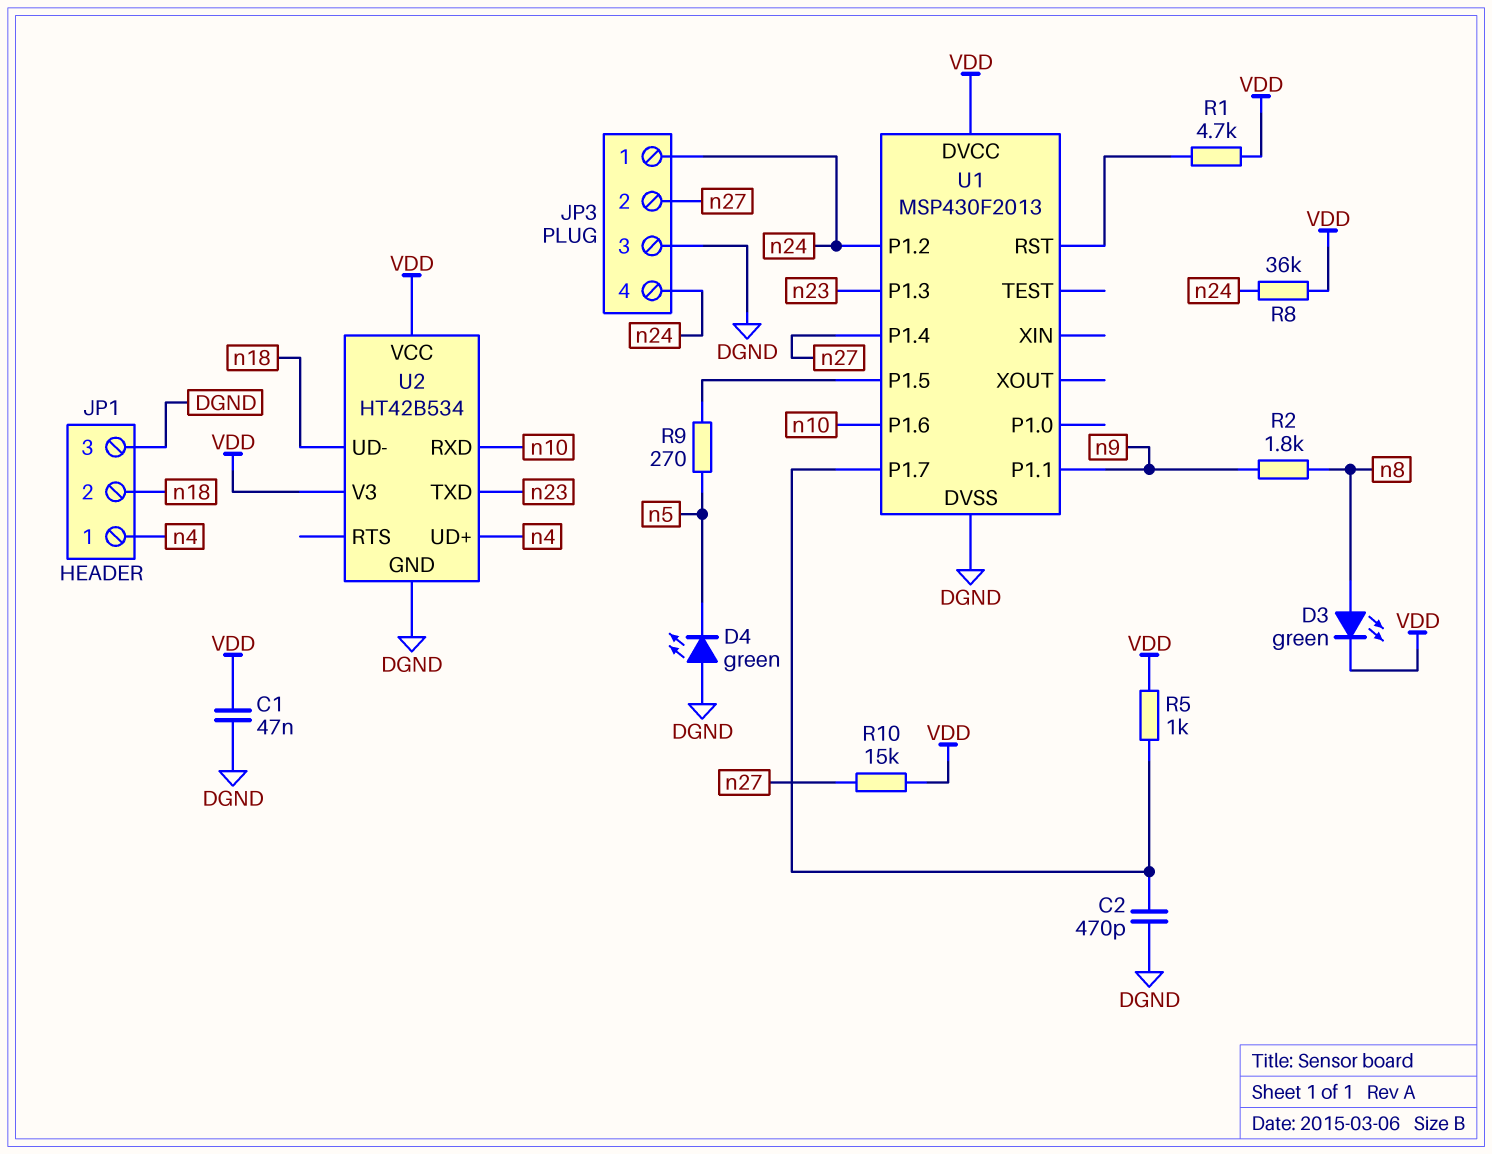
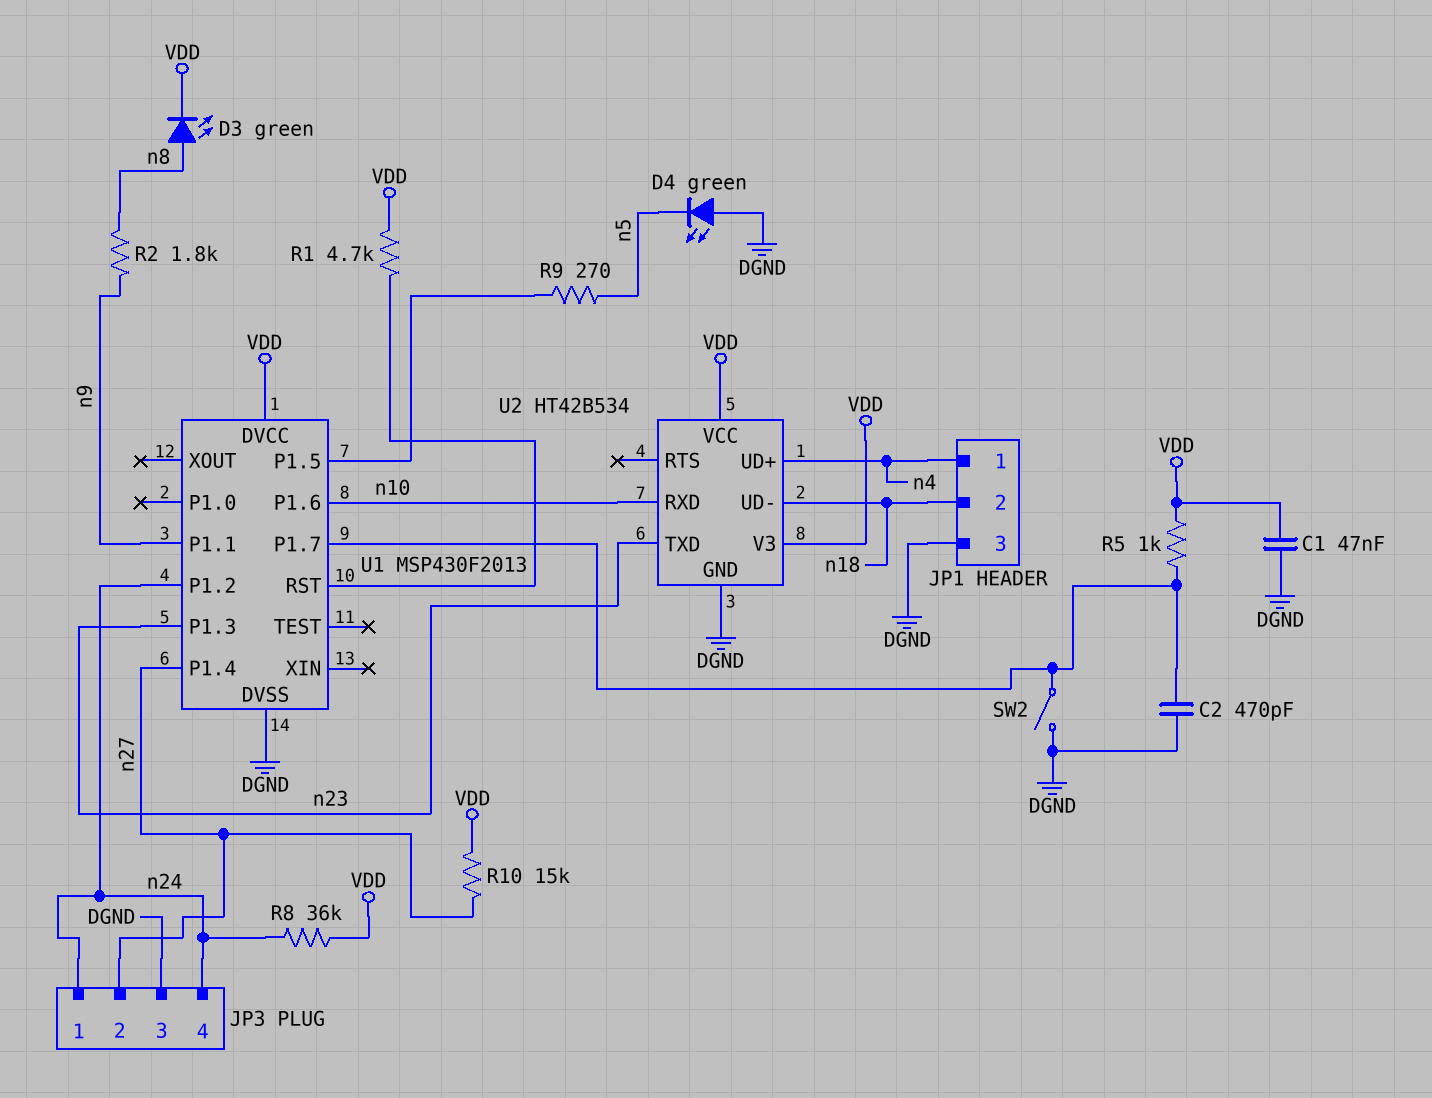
SW2: none -> switch (DGND, U1/P1.7)

